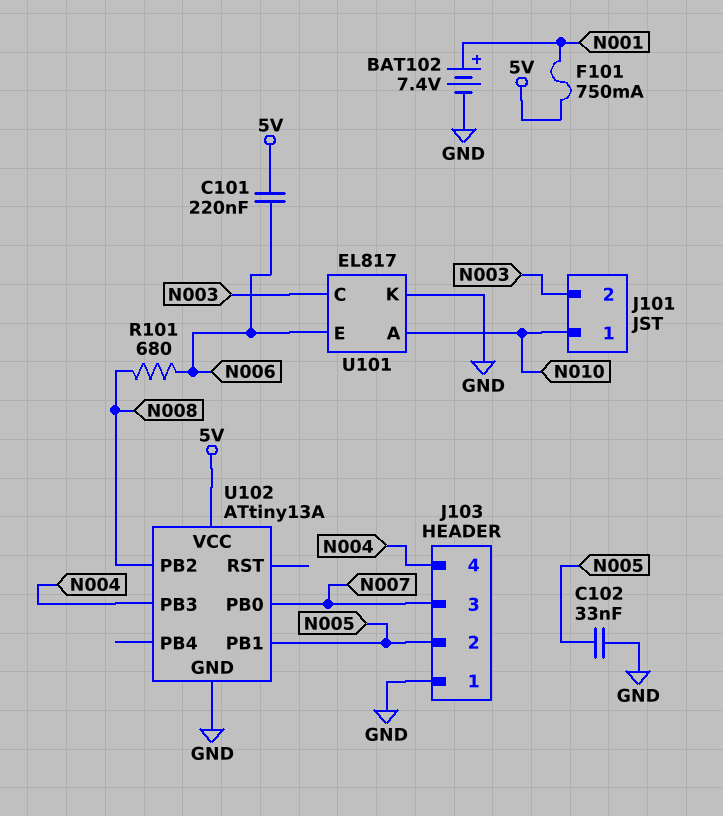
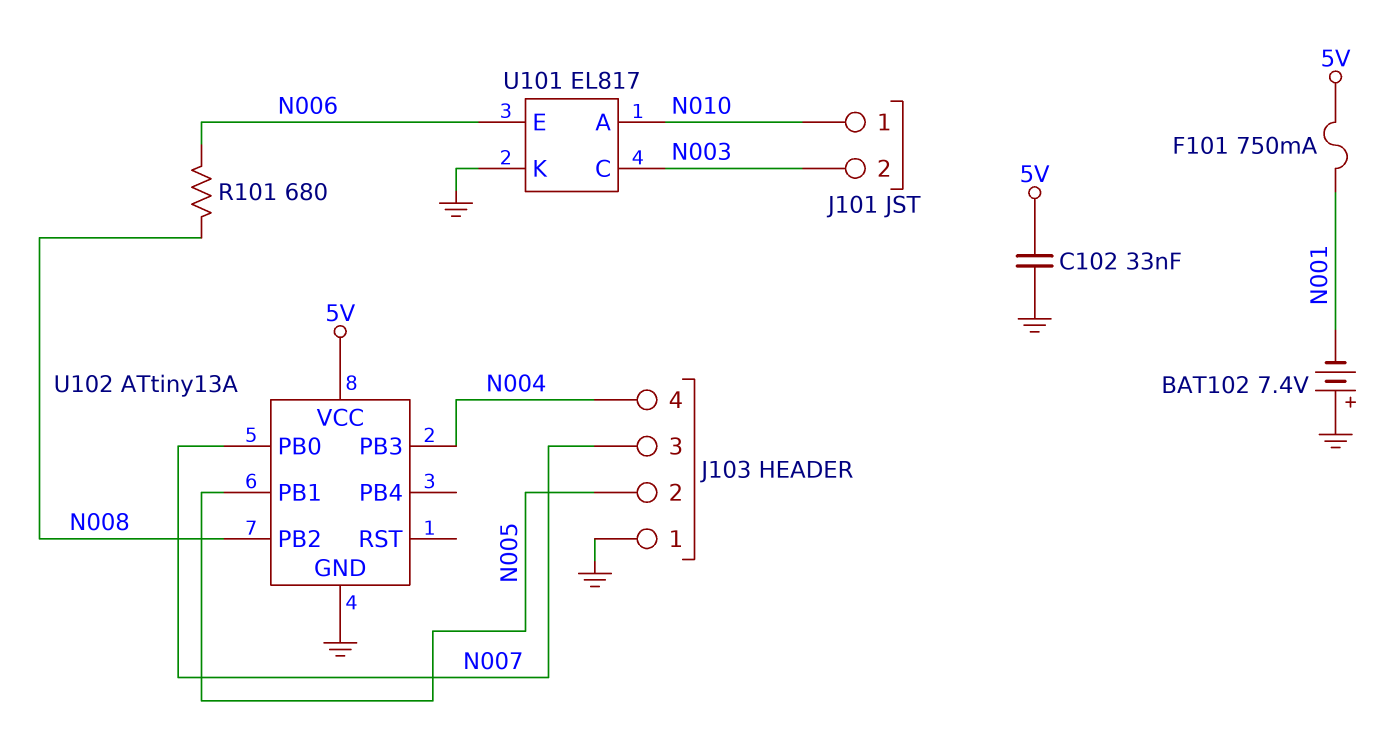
BAT102: 7.4V (plus N001, minus GND) -> 7.4V (plus GND, minus N001)
C101: 220nF (5V, N006) -> none
C102: 33nF (GND, N005) -> 33nF (5V, GND)

